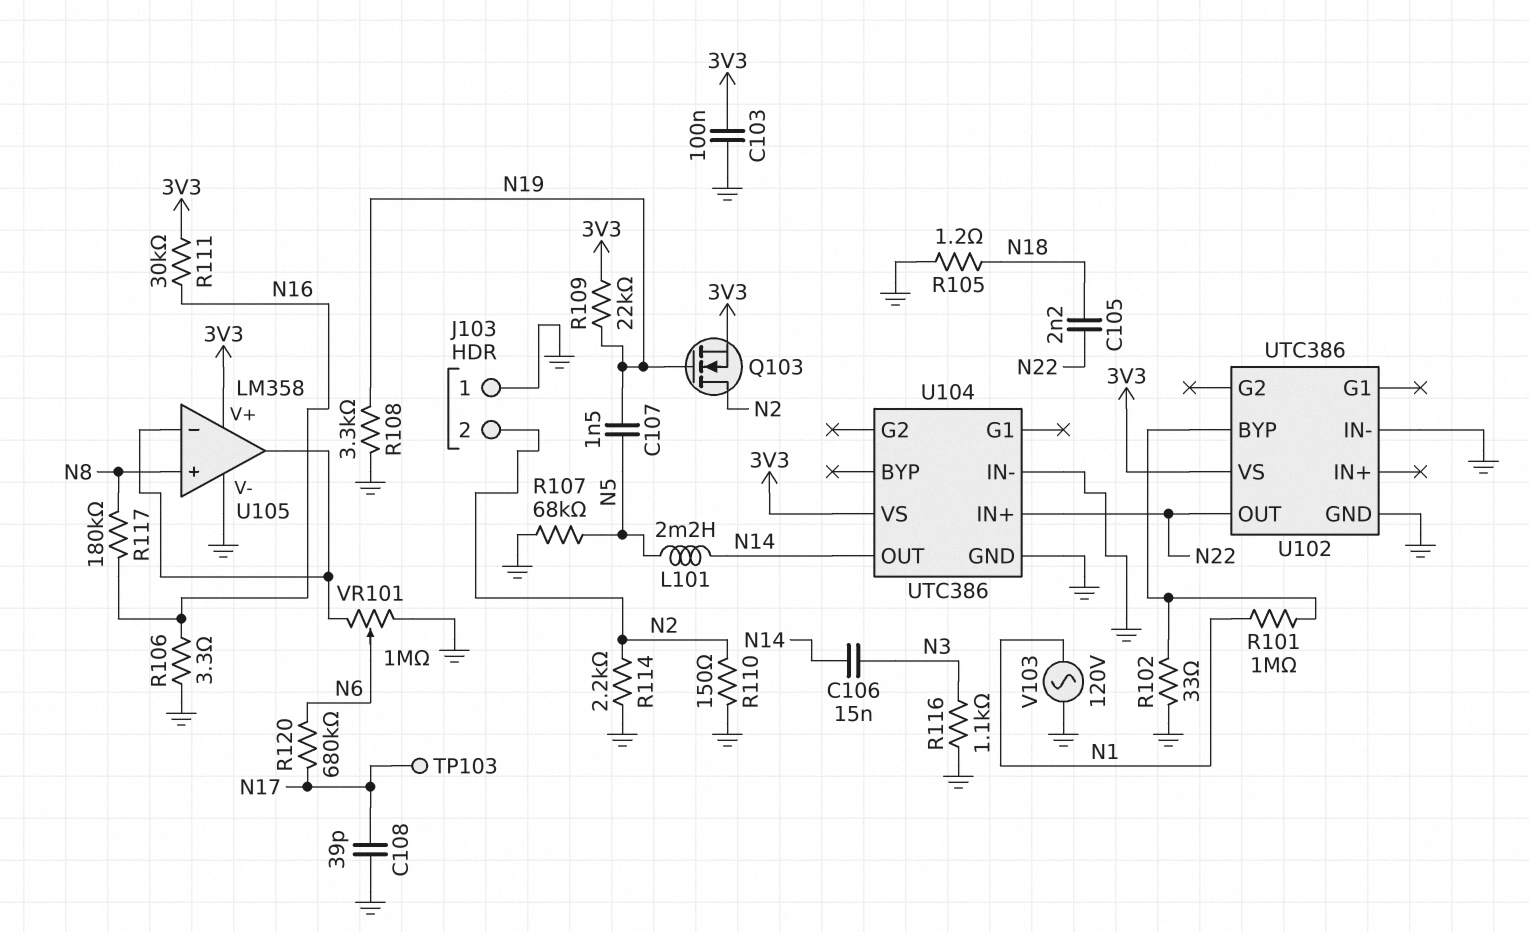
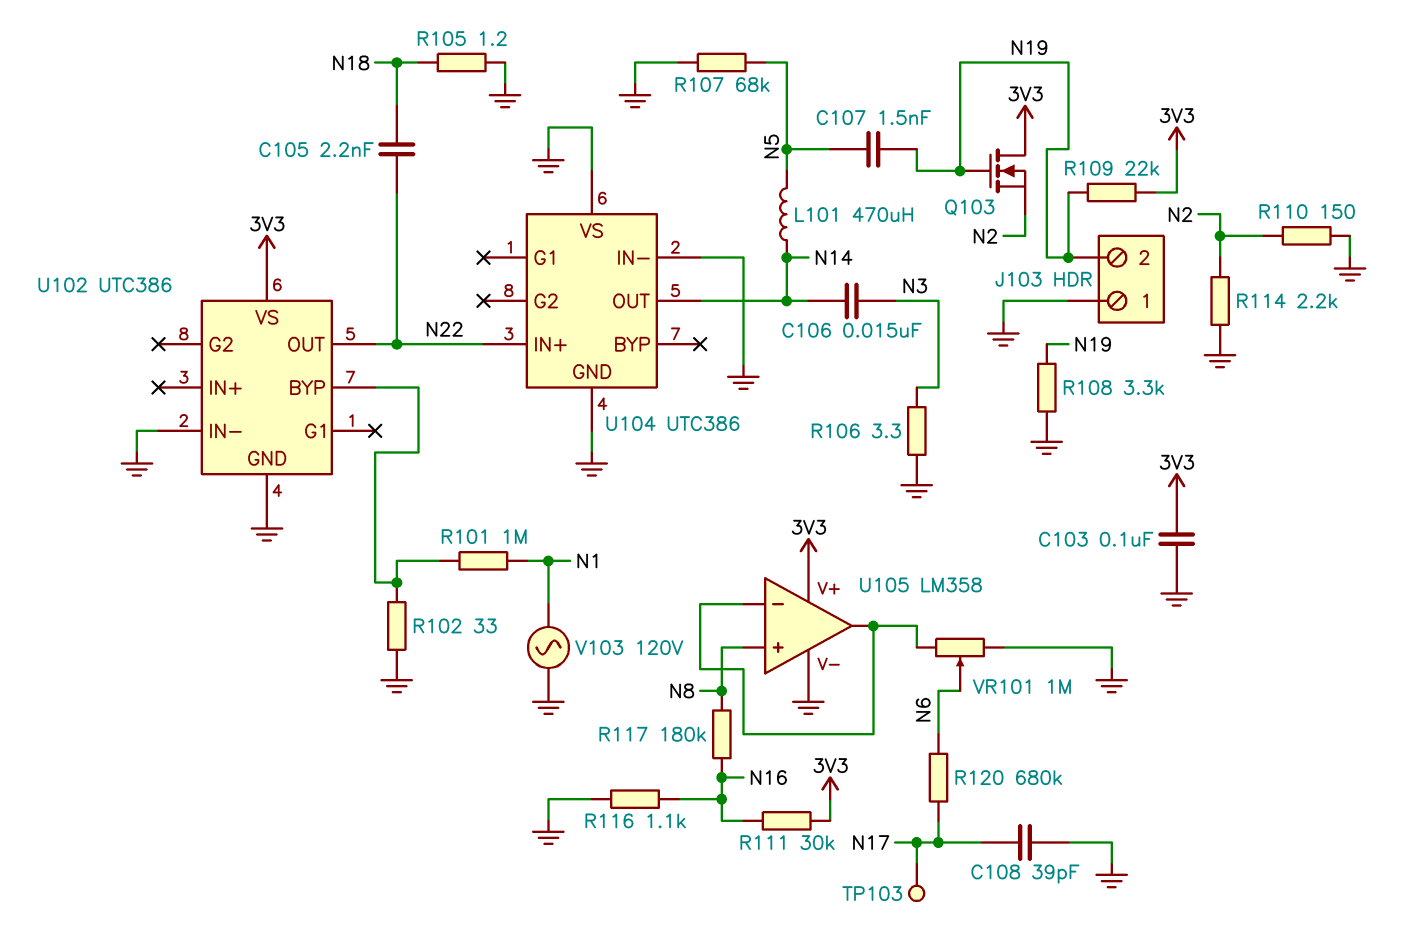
J103 pin 2: N2 -> N19
L101: 2.2mH (N5, N14) -> 470uH (N5, N14)
Q103: NMOS (G N19, D N2, S 3V3) -> NMOS (G N19, D 3V3, S N2)
R106: 3.3 (GND, N16) -> 3.3 (GND, N3)
R116: 1.1k (GND, N3) -> 1.1k (GND, N16)
U104 pin VS: 3V3 -> GND

